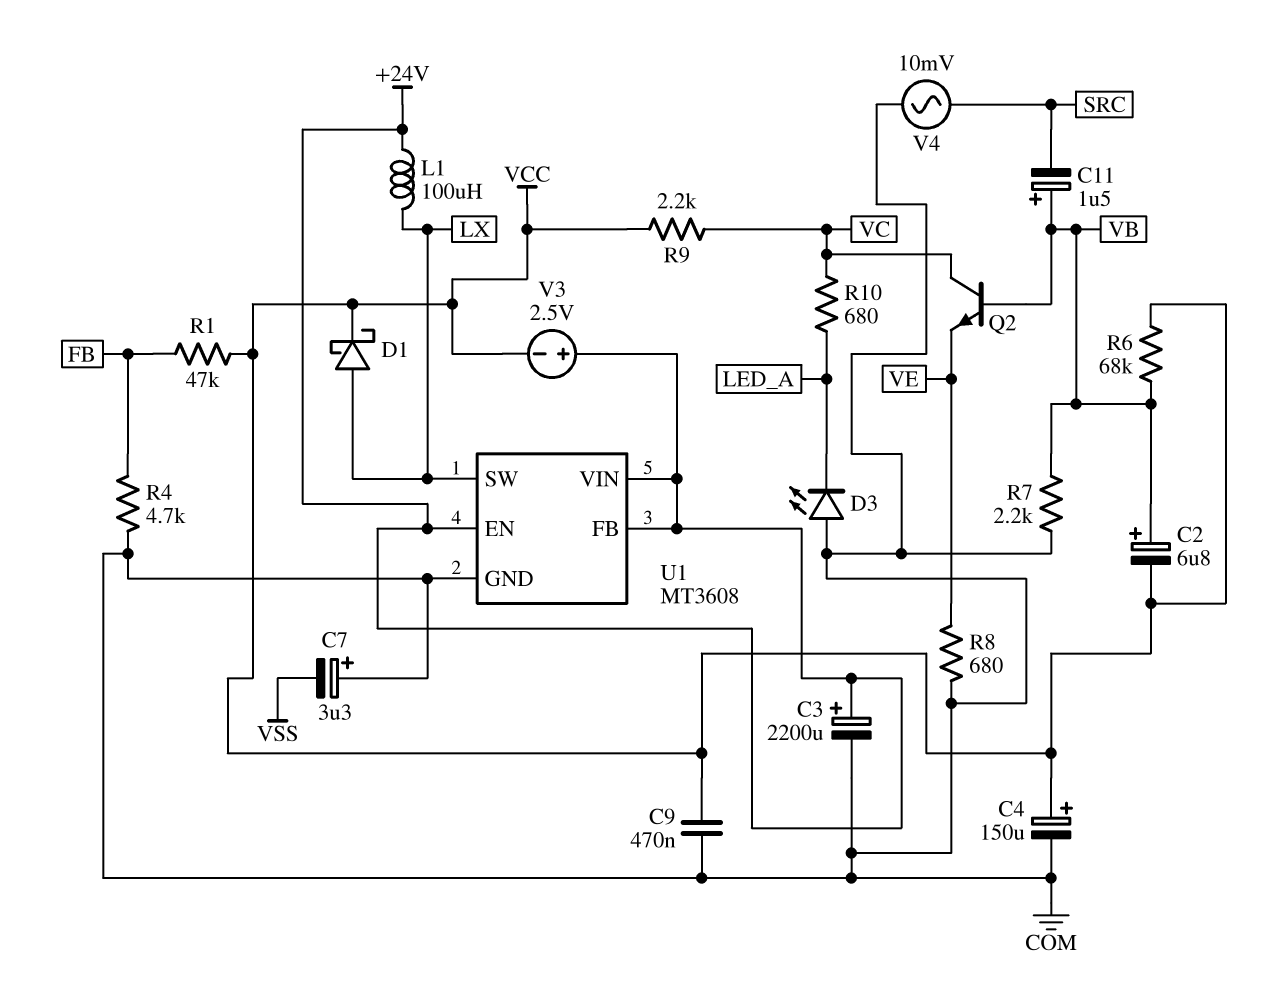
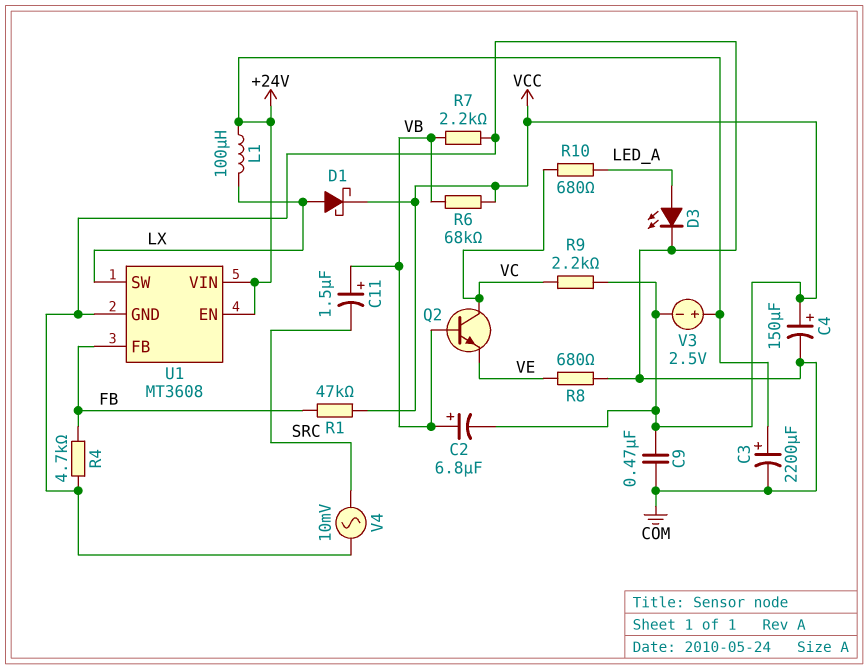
C7: 3.3uF (plus COM, minus VSS) -> none
D3: LED (A COM, K LED_A) -> LED (A LED_A, K COM)
U1 pin FB: +24V -> FB

